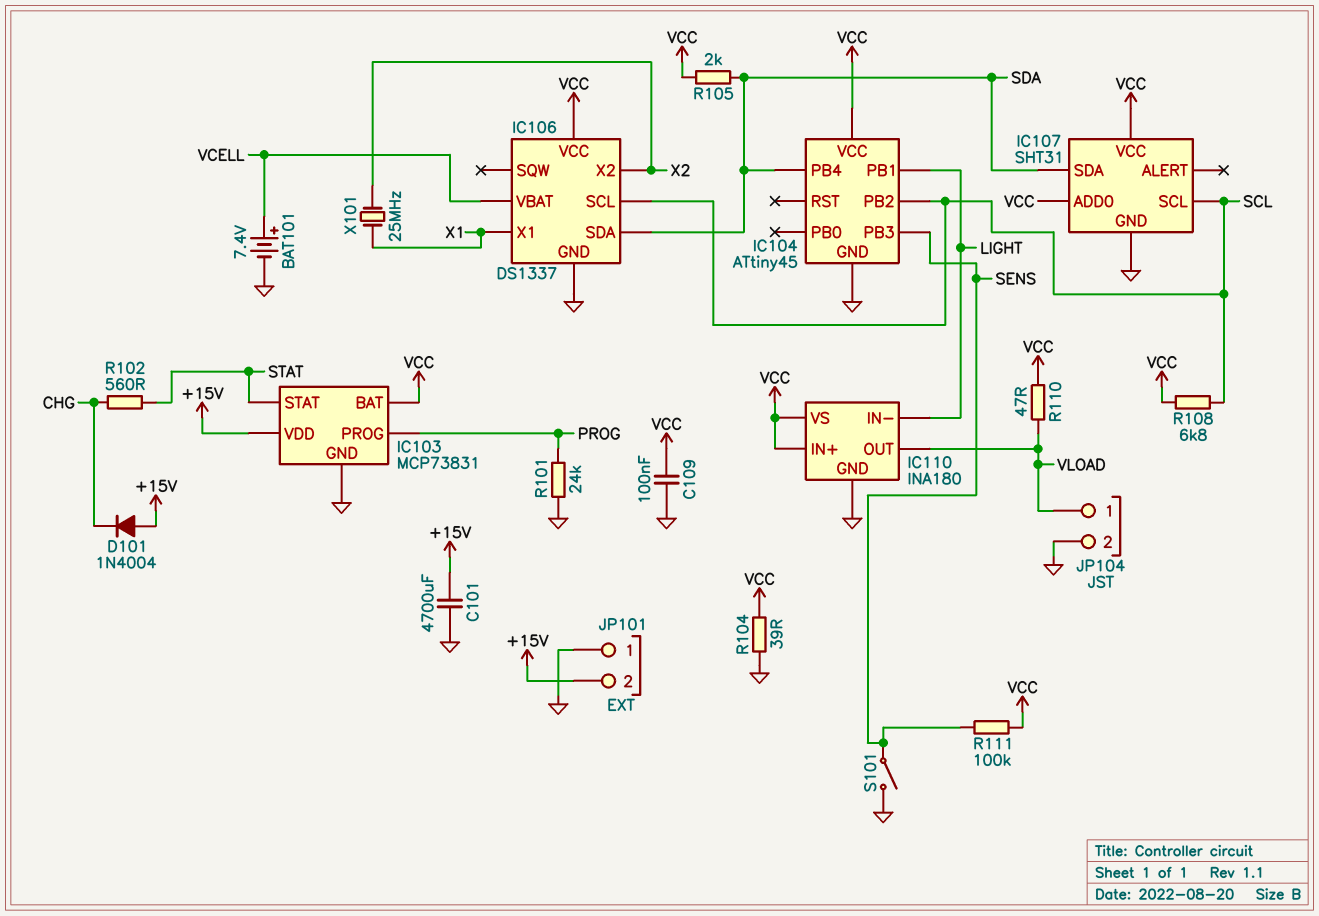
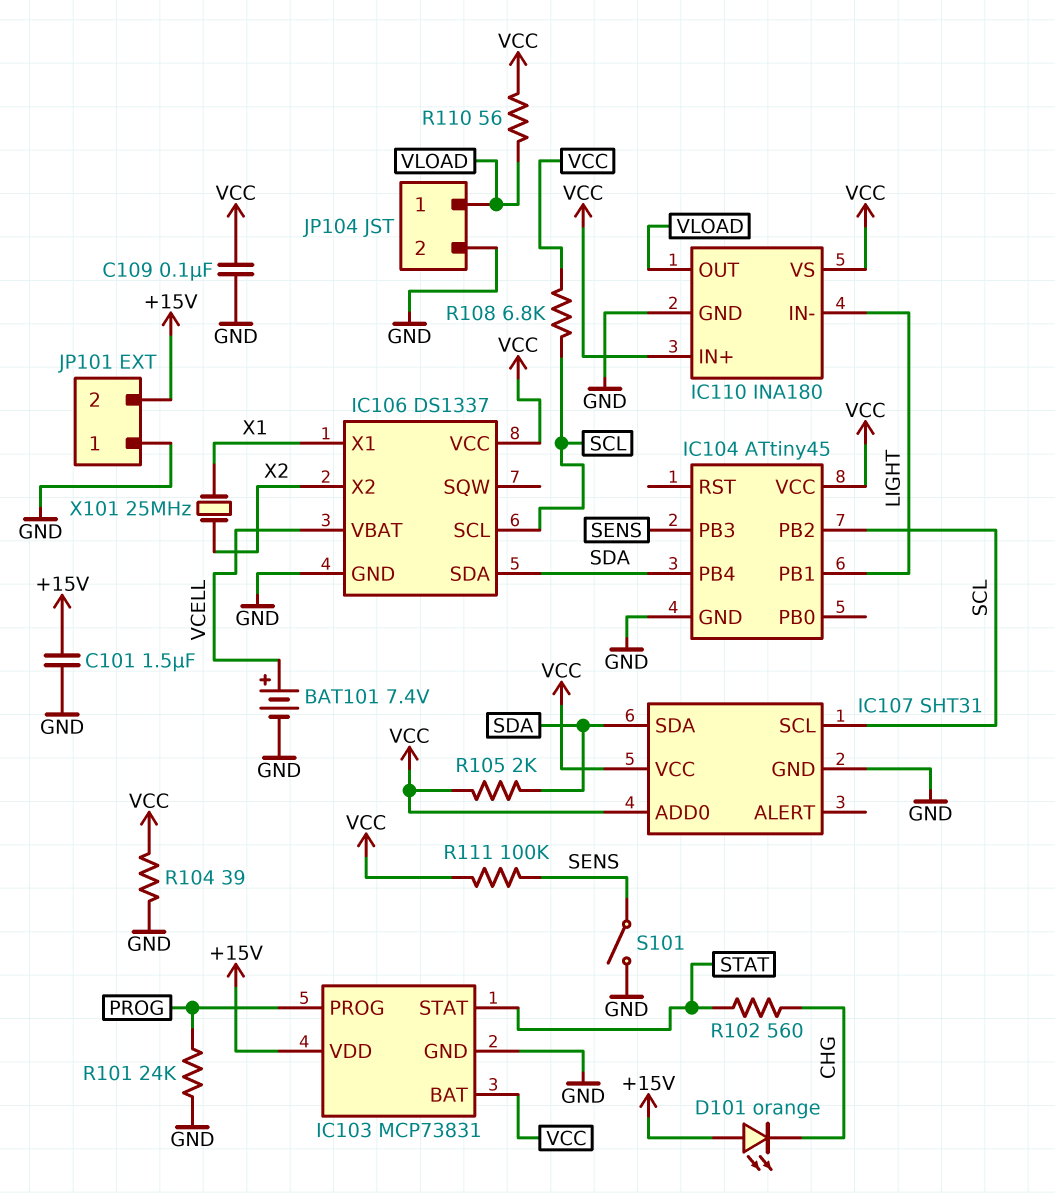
C101: 4700uF (+15V, GND) -> 1.5uF (+15V, GND)
D101: diode 1N4004 (A +15V, K CHG) -> LED orange (A +15V, K CHG)
R110: 47 (VCC, VLOAD) -> 56 (VCC, VLOAD)

